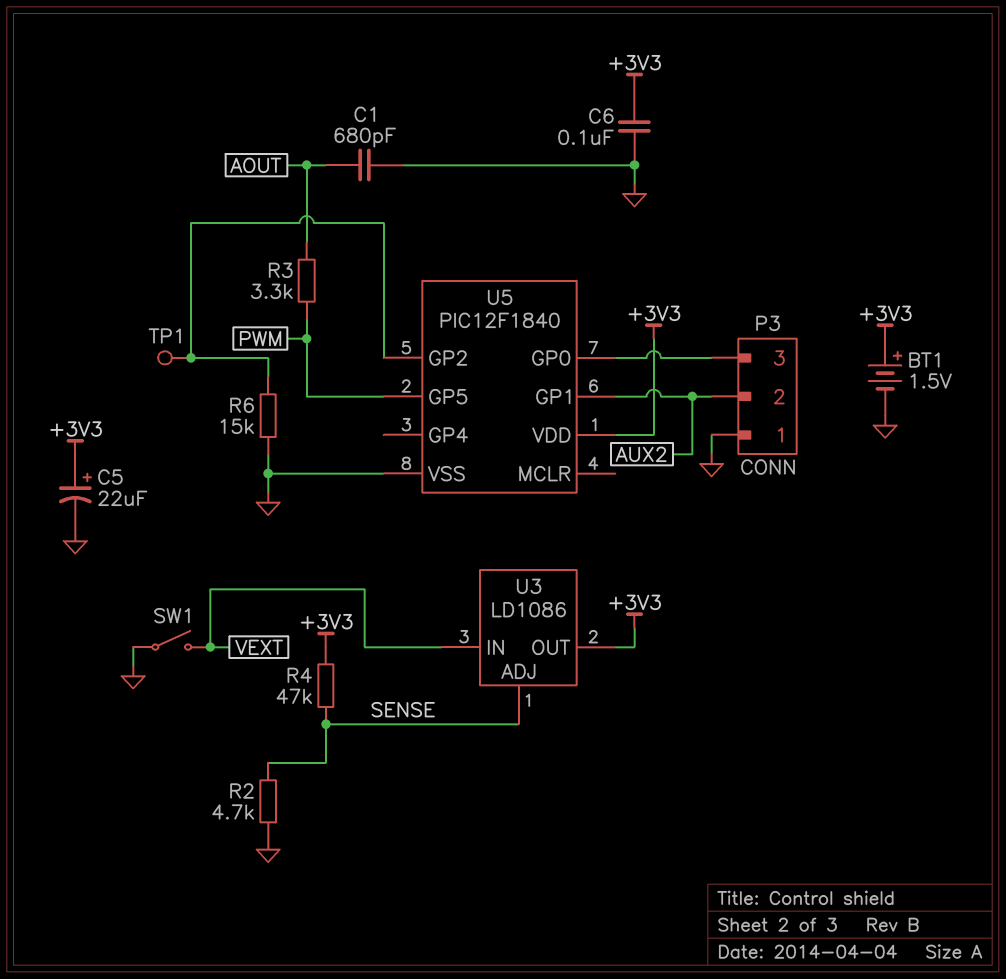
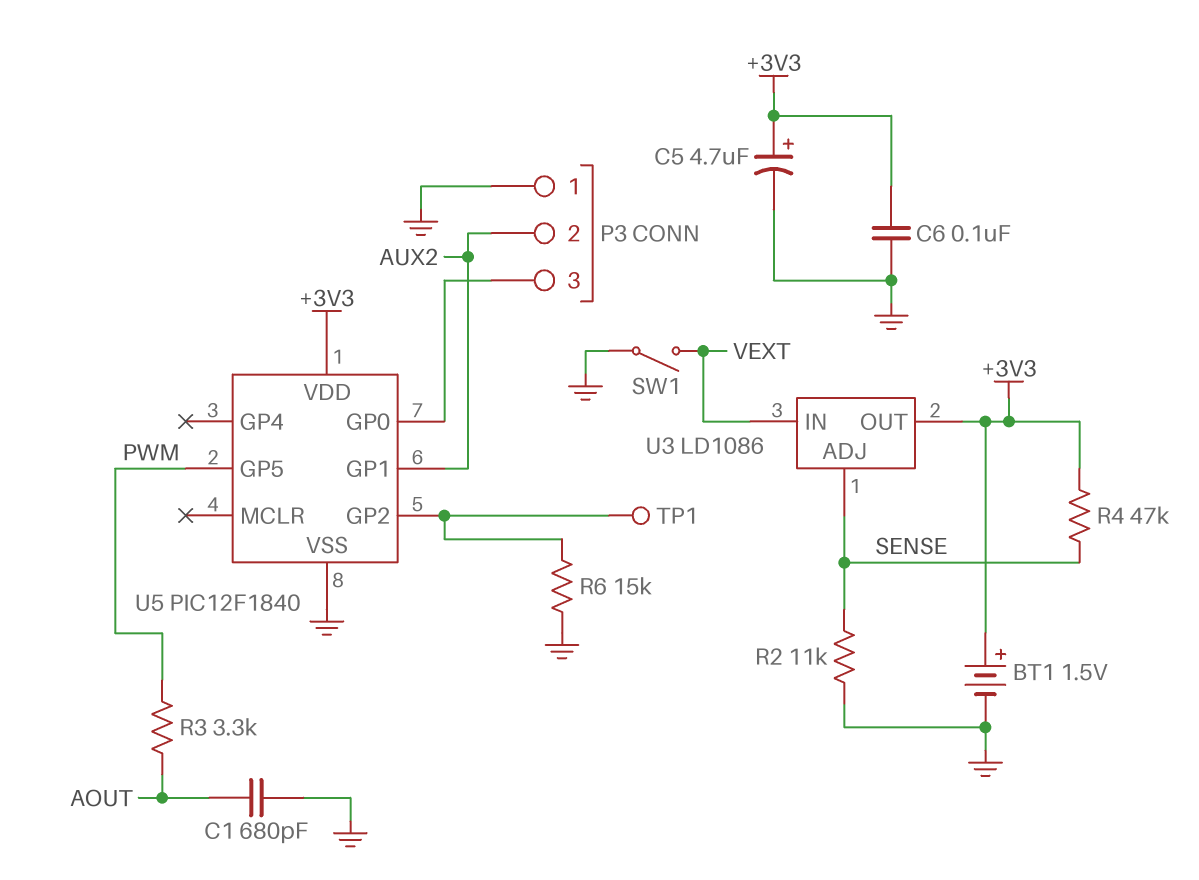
C5: 22uF (plus +3V3, minus GND) -> 4.7uF (plus +3V3, minus GND)
R2: 4.7k (GND, SENSE) -> 11k (GND, SENSE)

